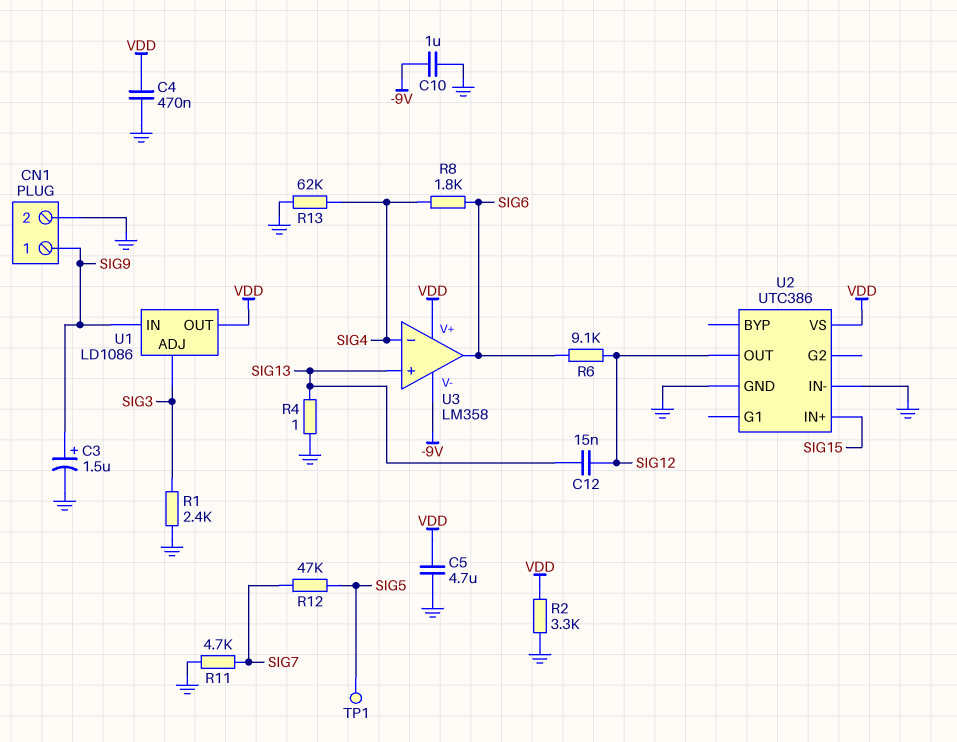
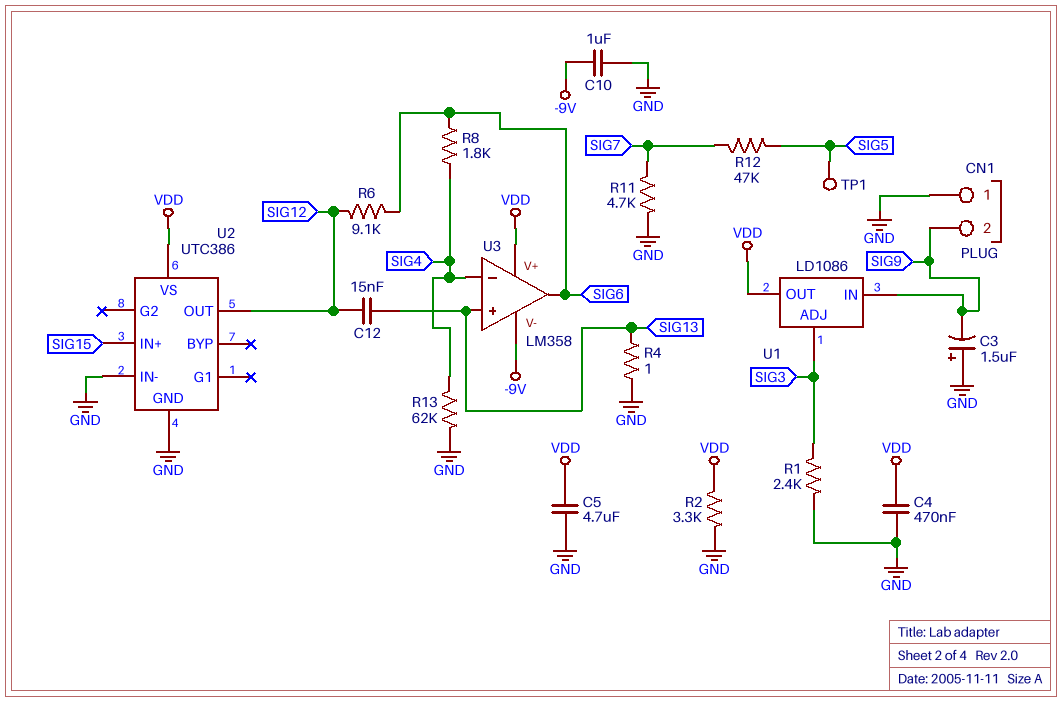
C3: 1.5uF (plus SIG9, minus GND) -> 1.5uF (plus GND, minus SIG9)
CN1 pin 1: SIG9 -> GND
CN1 pin 2: GND -> SIG9

